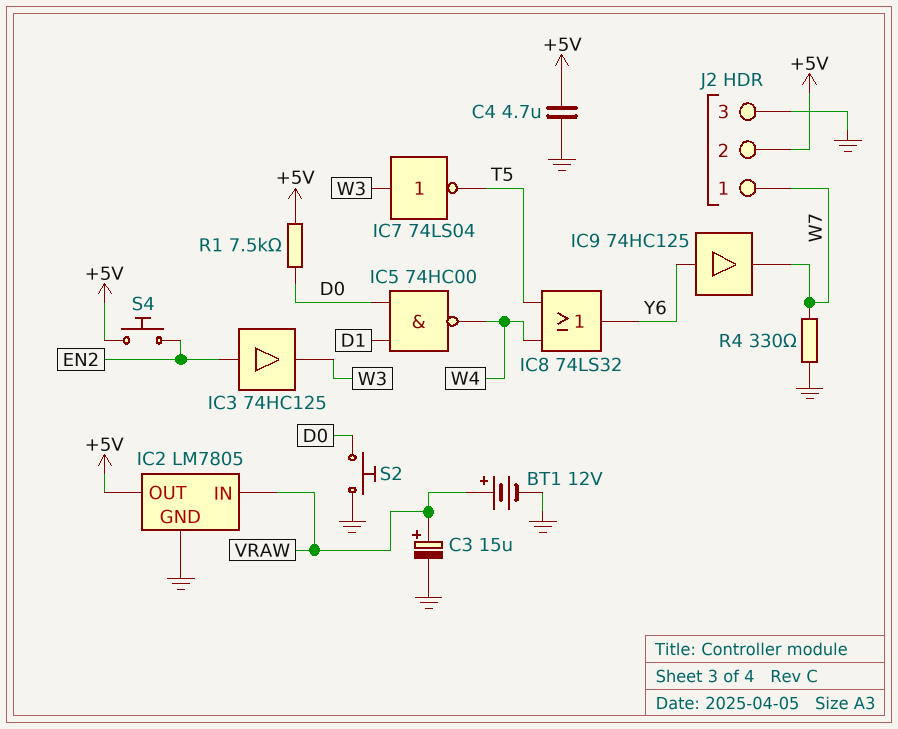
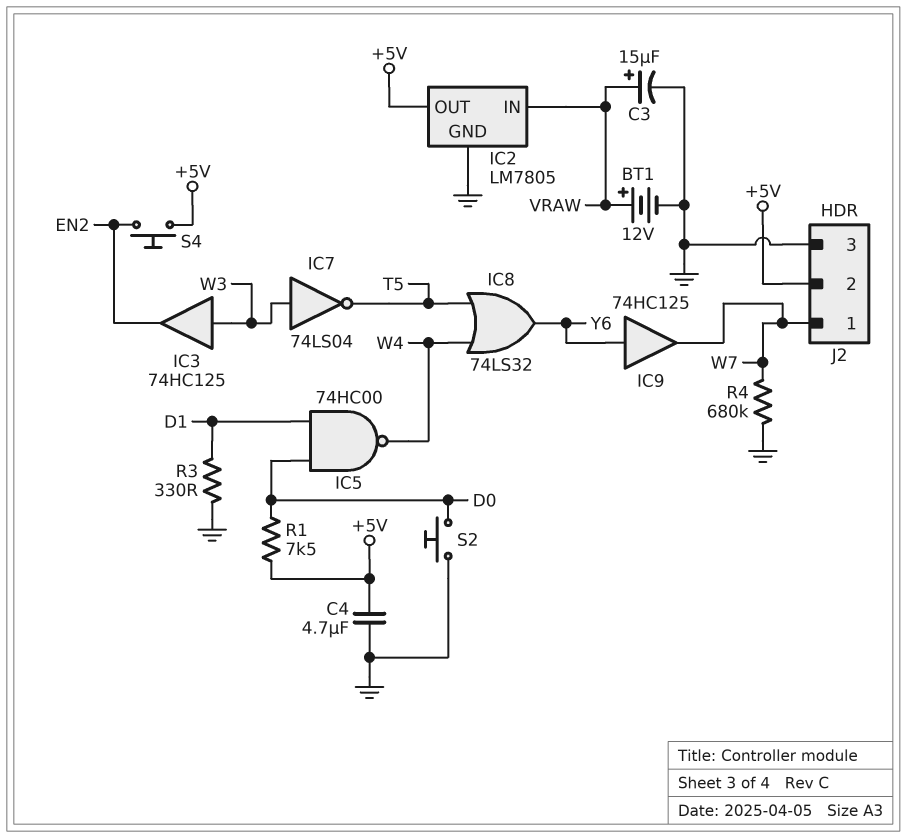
IC3: buffer 74HC125 (in EN2, out W3) -> buffer 74HC125 (in W3, out EN2)
R3: none -> 330 (D1, GND)
R4: 330 (GND, W7) -> 680k (GND, W7)

